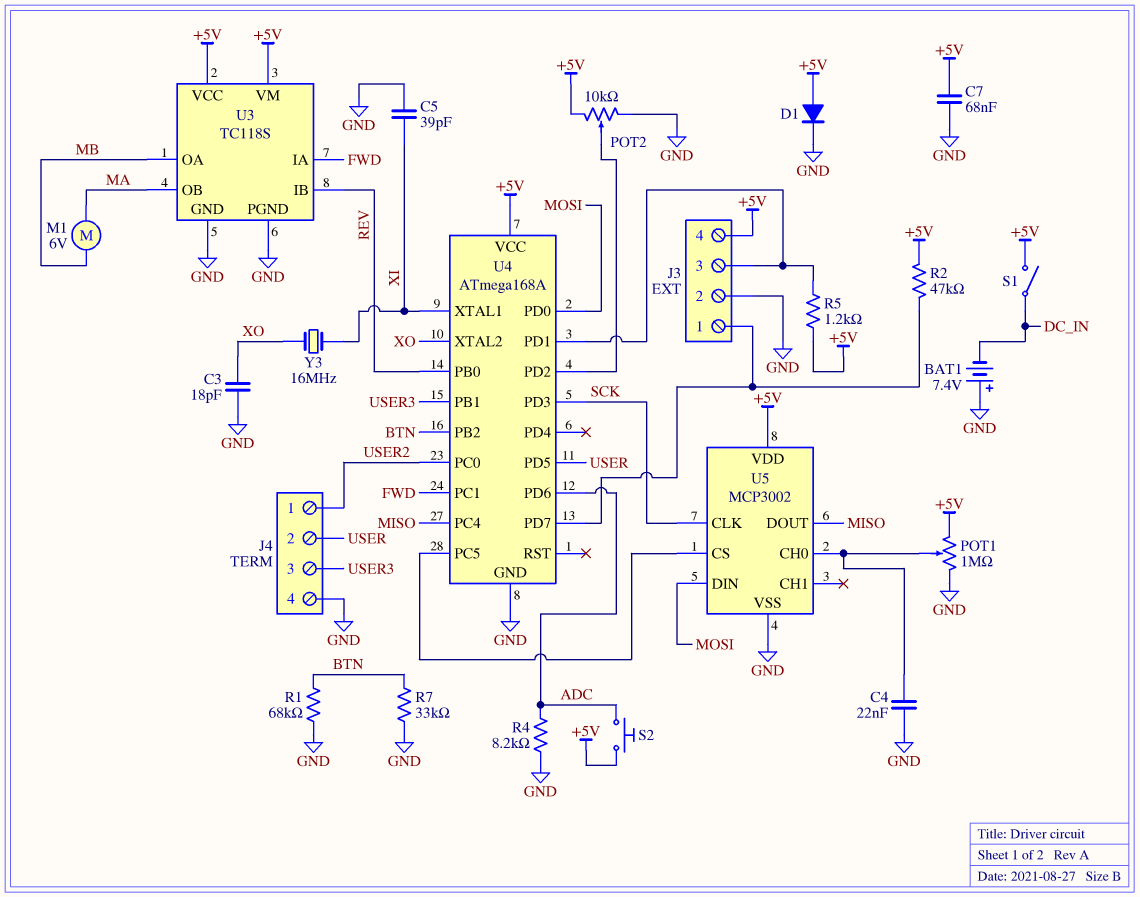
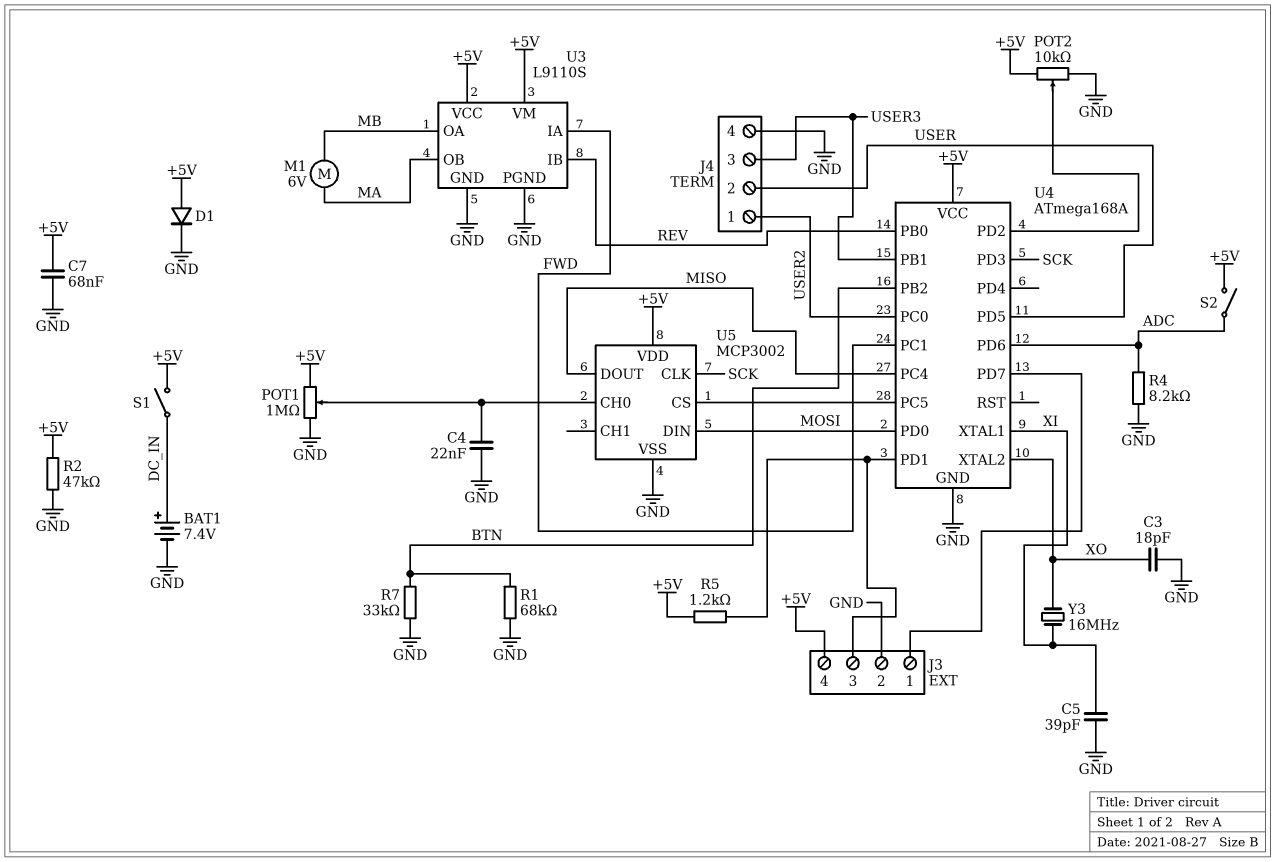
BAT1: 7.4V (plus GND, minus DC_IN) -> 7.4V (plus DC_IN, minus GND)
R2: 47k (+5V, J3/1) -> 47k (+5V, GND)
S2: button (+5V, ADC) -> switch (+5V, ADC)
U3: TC118S -> L9110S

